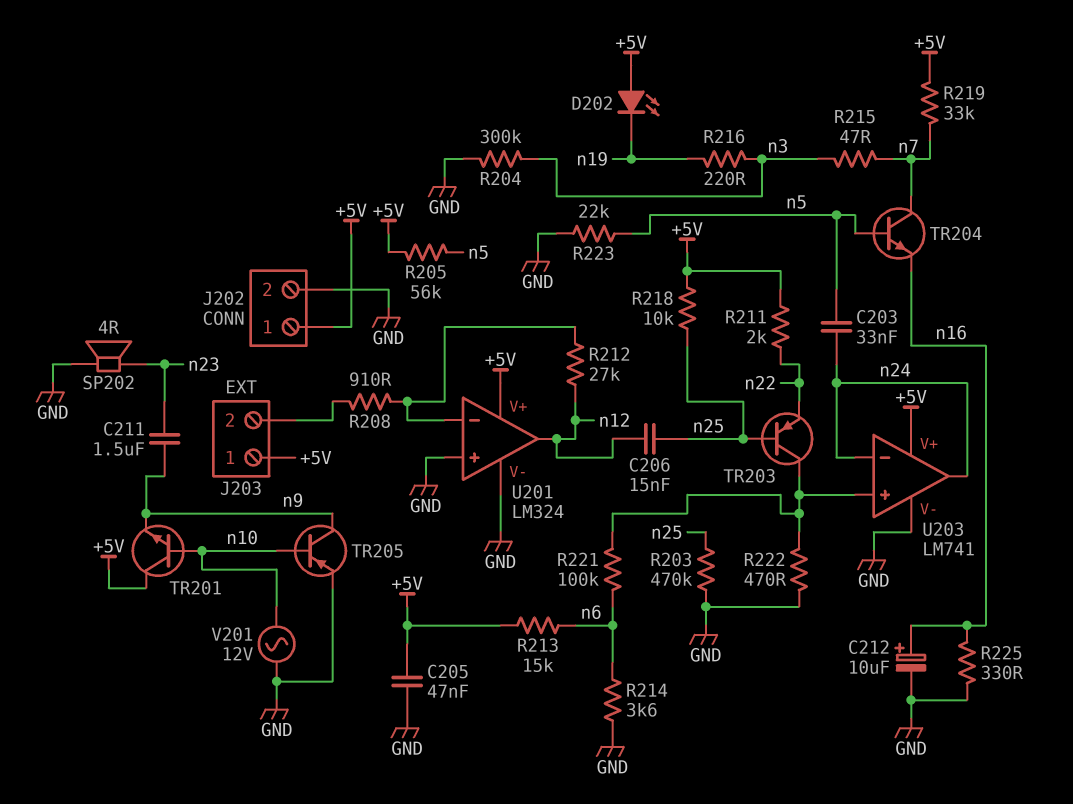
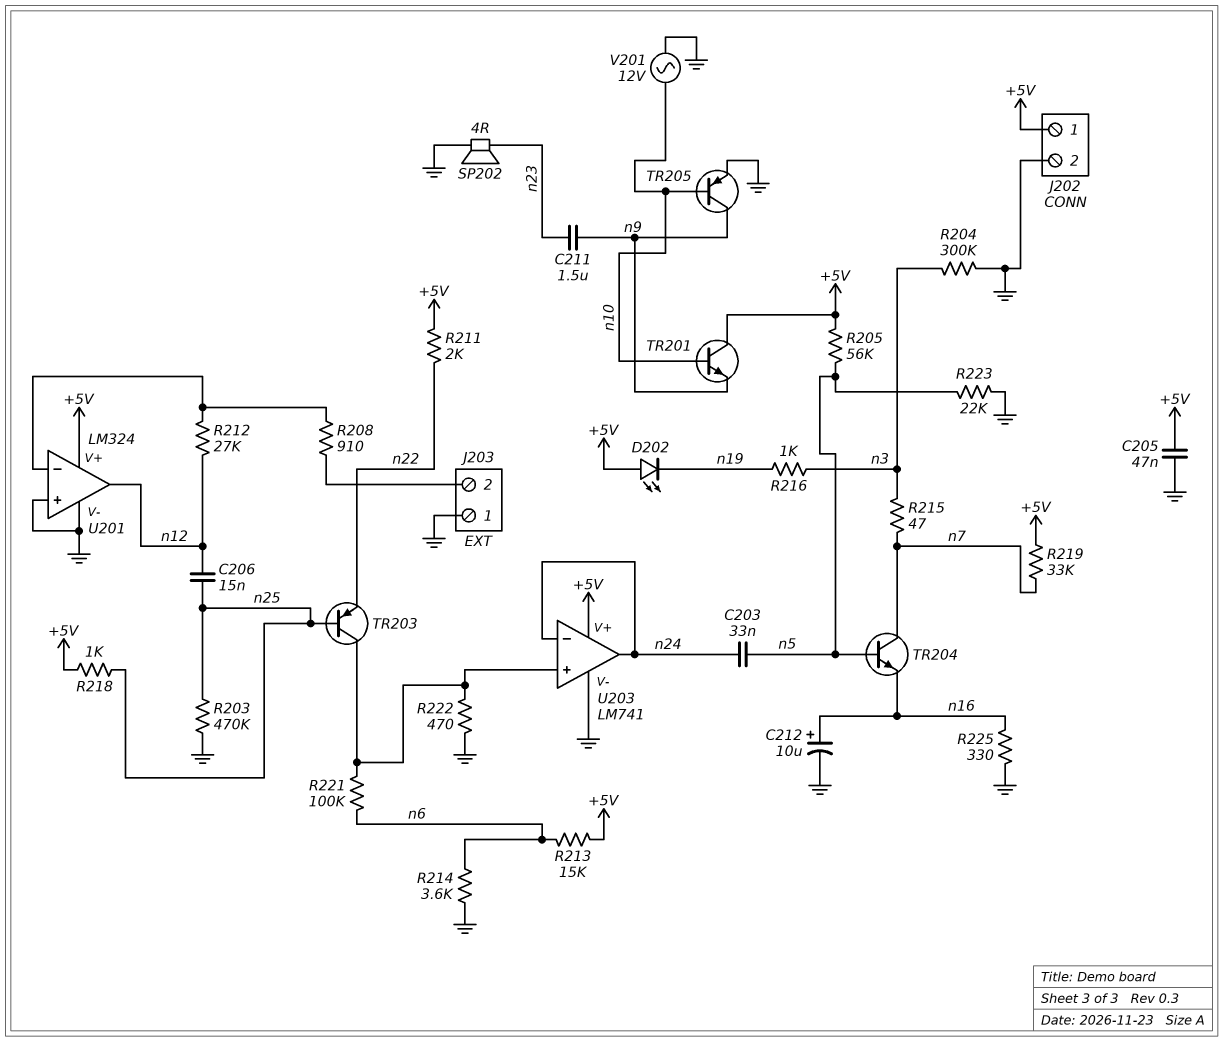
J203 pin 1: +5V -> GND
R216: 220 (n3, n19) -> 1k (n3, n19)
R218: 10k (+5V, n25) -> 1k (+5V, n25)

